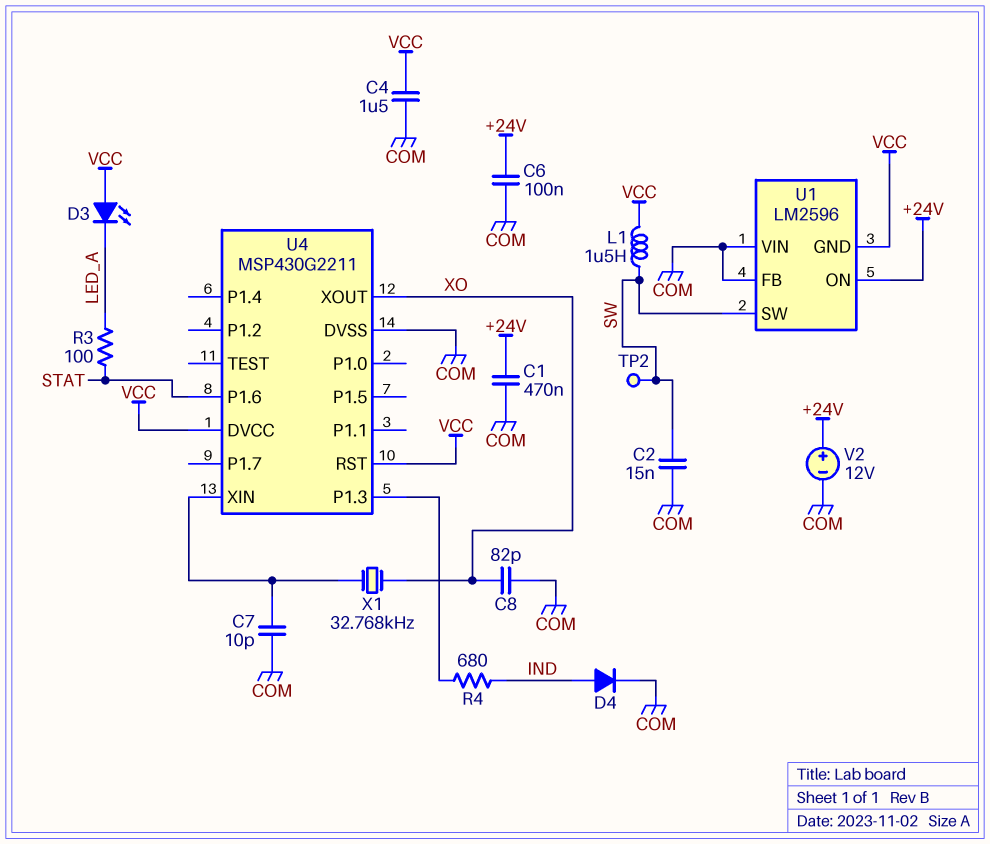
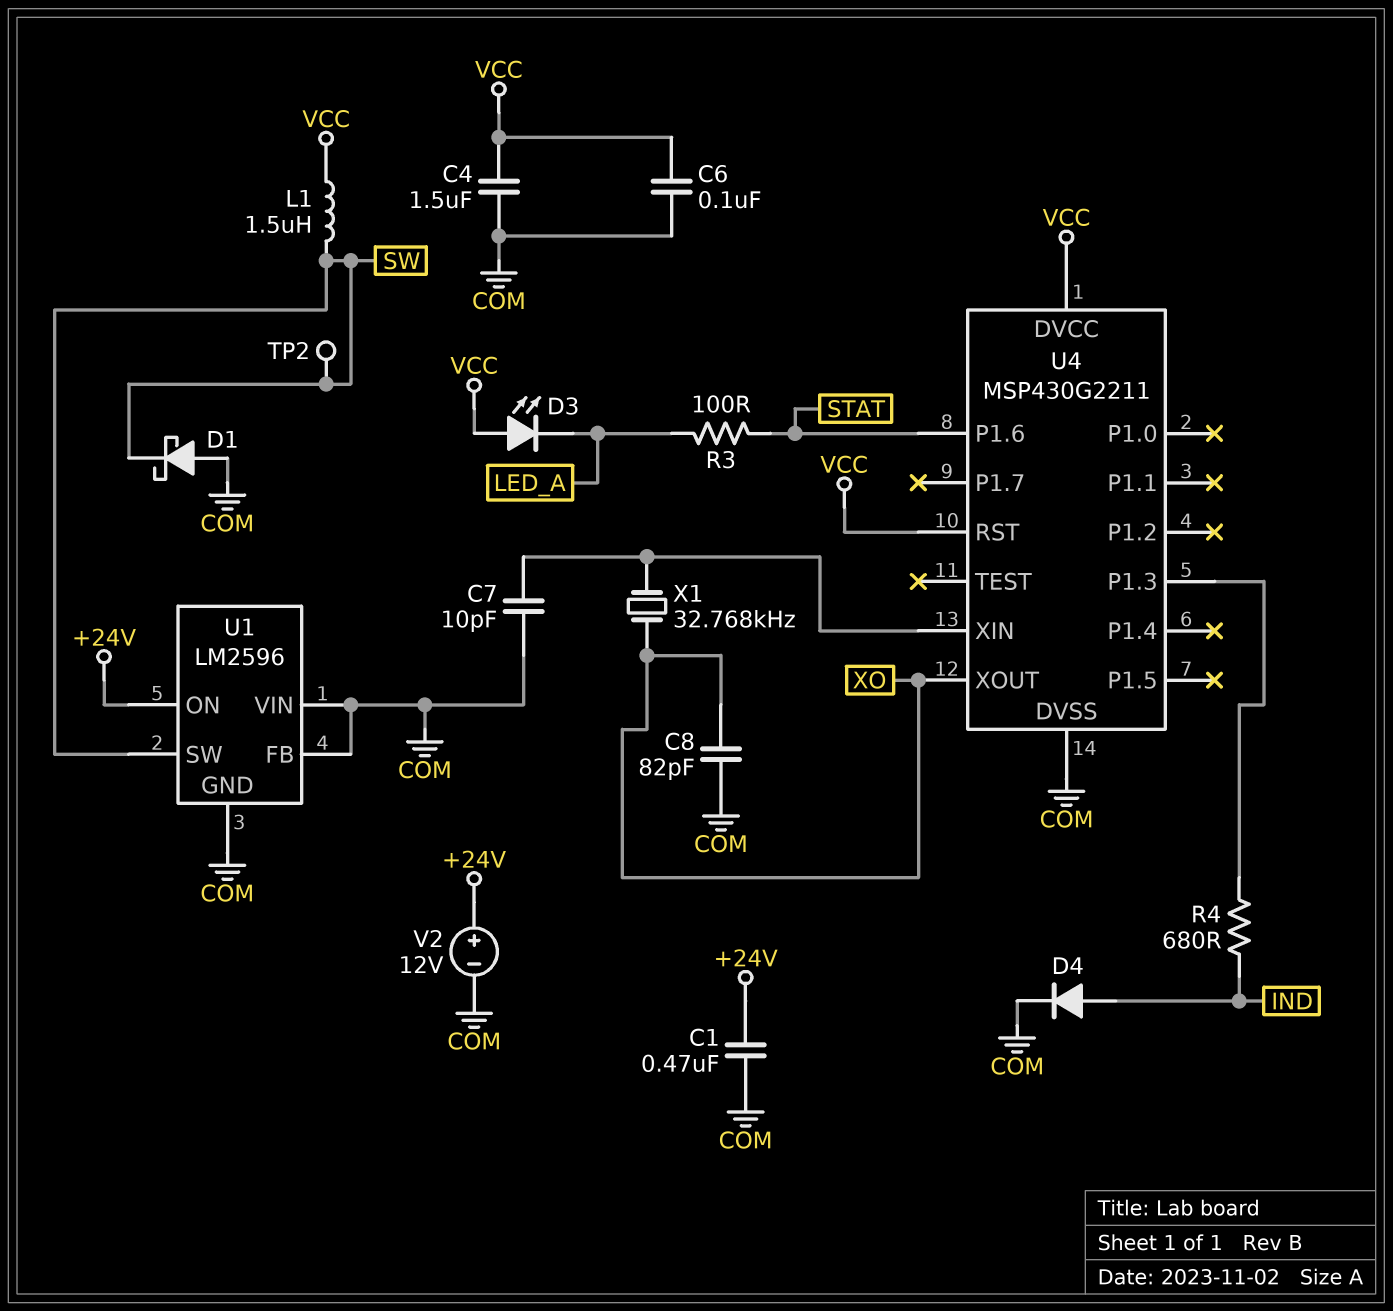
C2: 15nF (COM, SW) -> none
C6: 100nF (+24V, COM) -> 100nF (COM, VCC)
D1: none -> schottky (A COM, K SW)
U1 pin GND: VCC -> COM

